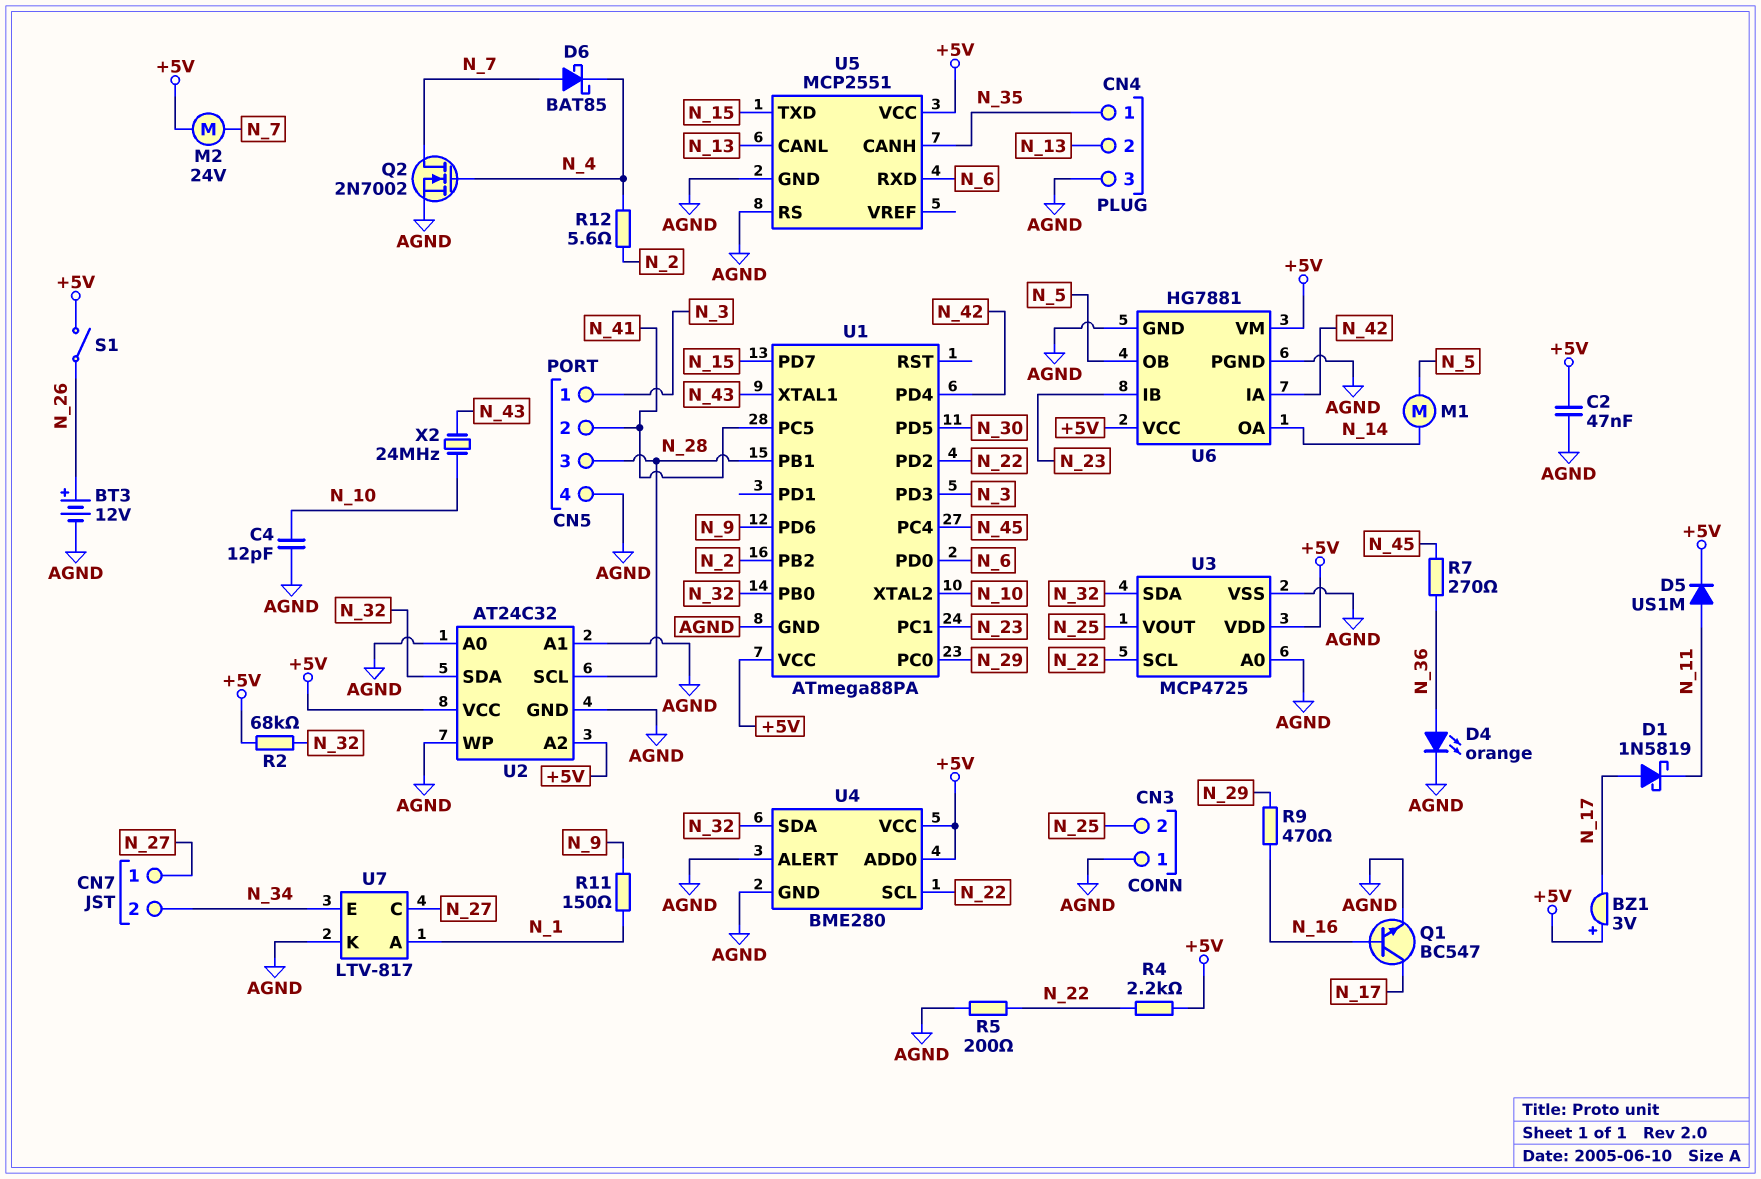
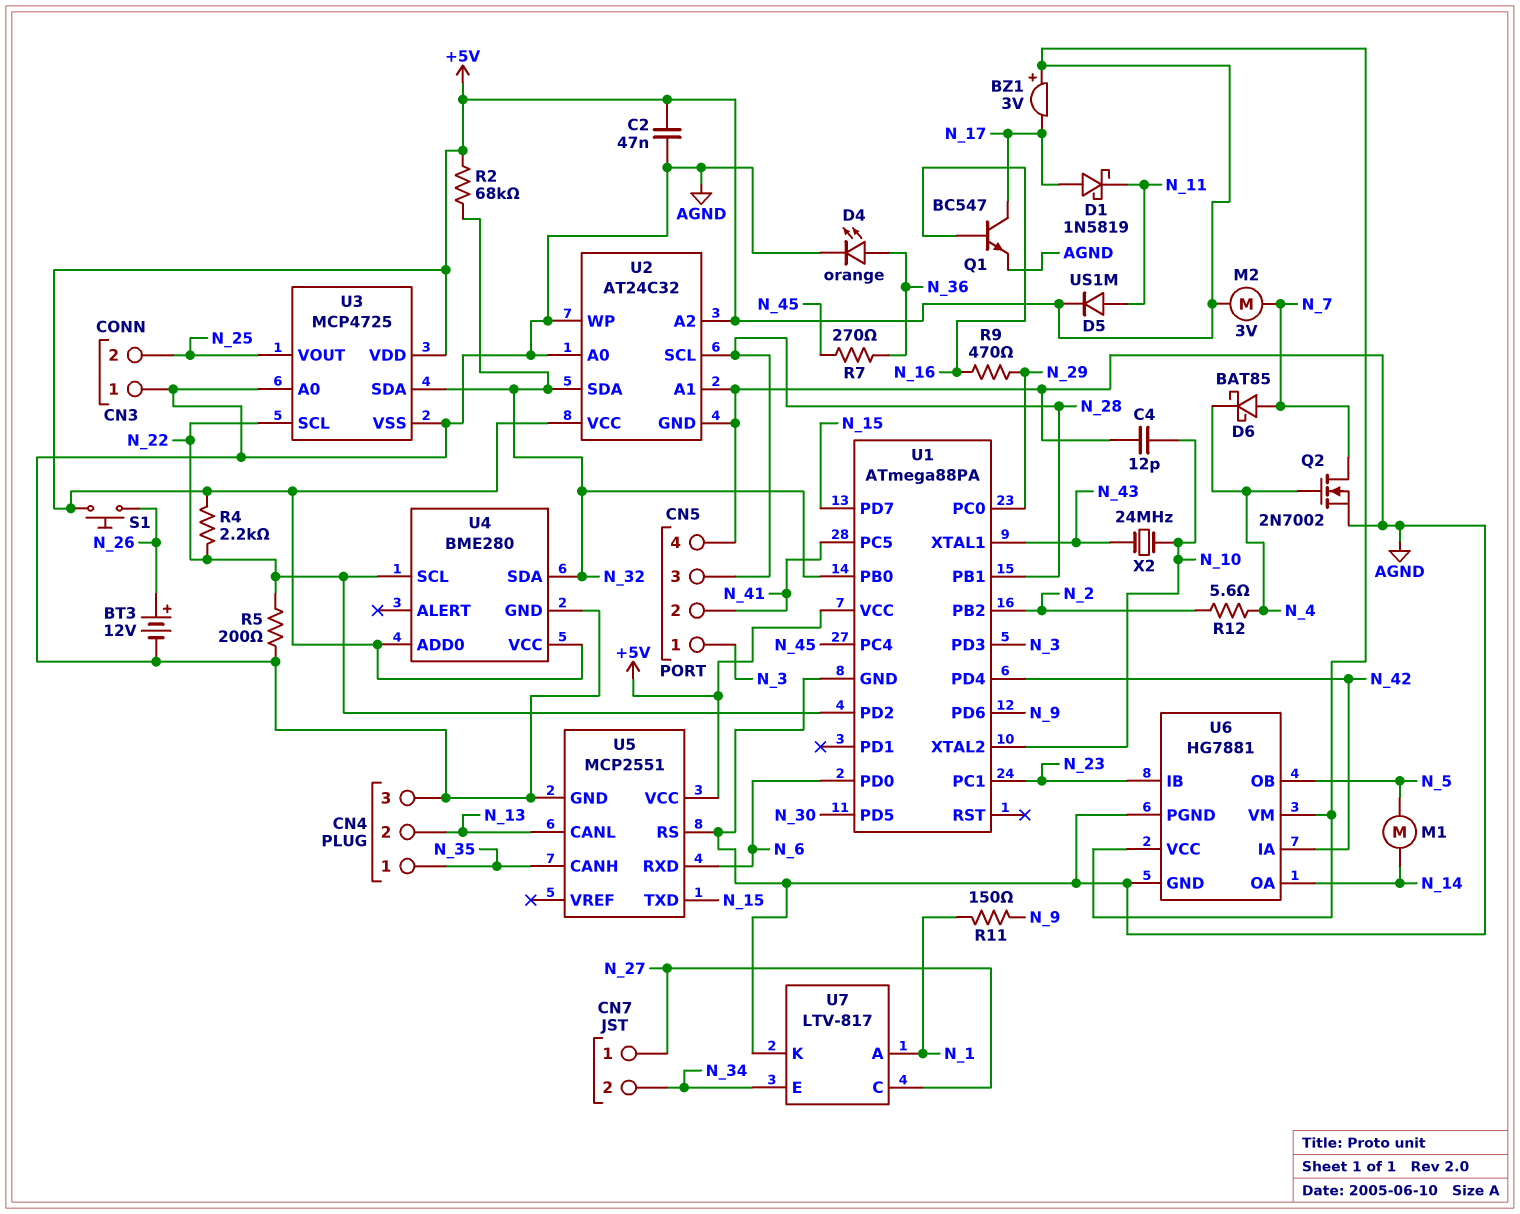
M2: motor 24V (+5V, N_7) -> motor 3V (+5V, N_7)
S1: switch (+5V, N_26) -> button (+5V, N_26)
U4 pin ALERT: AGND -> none

